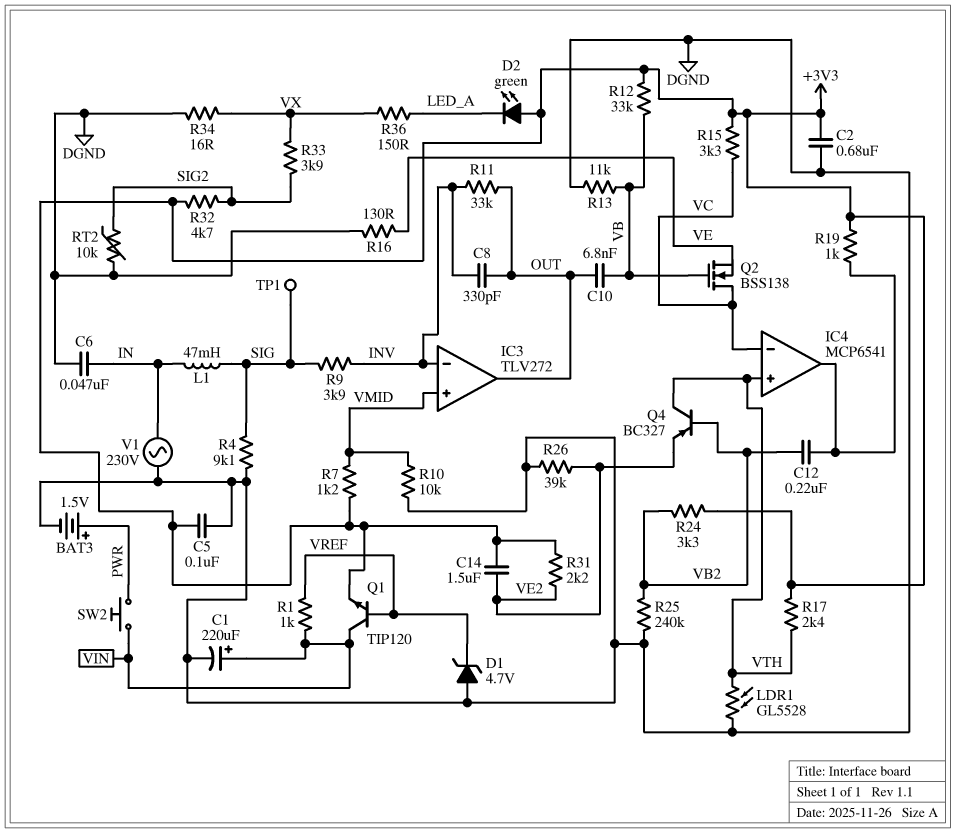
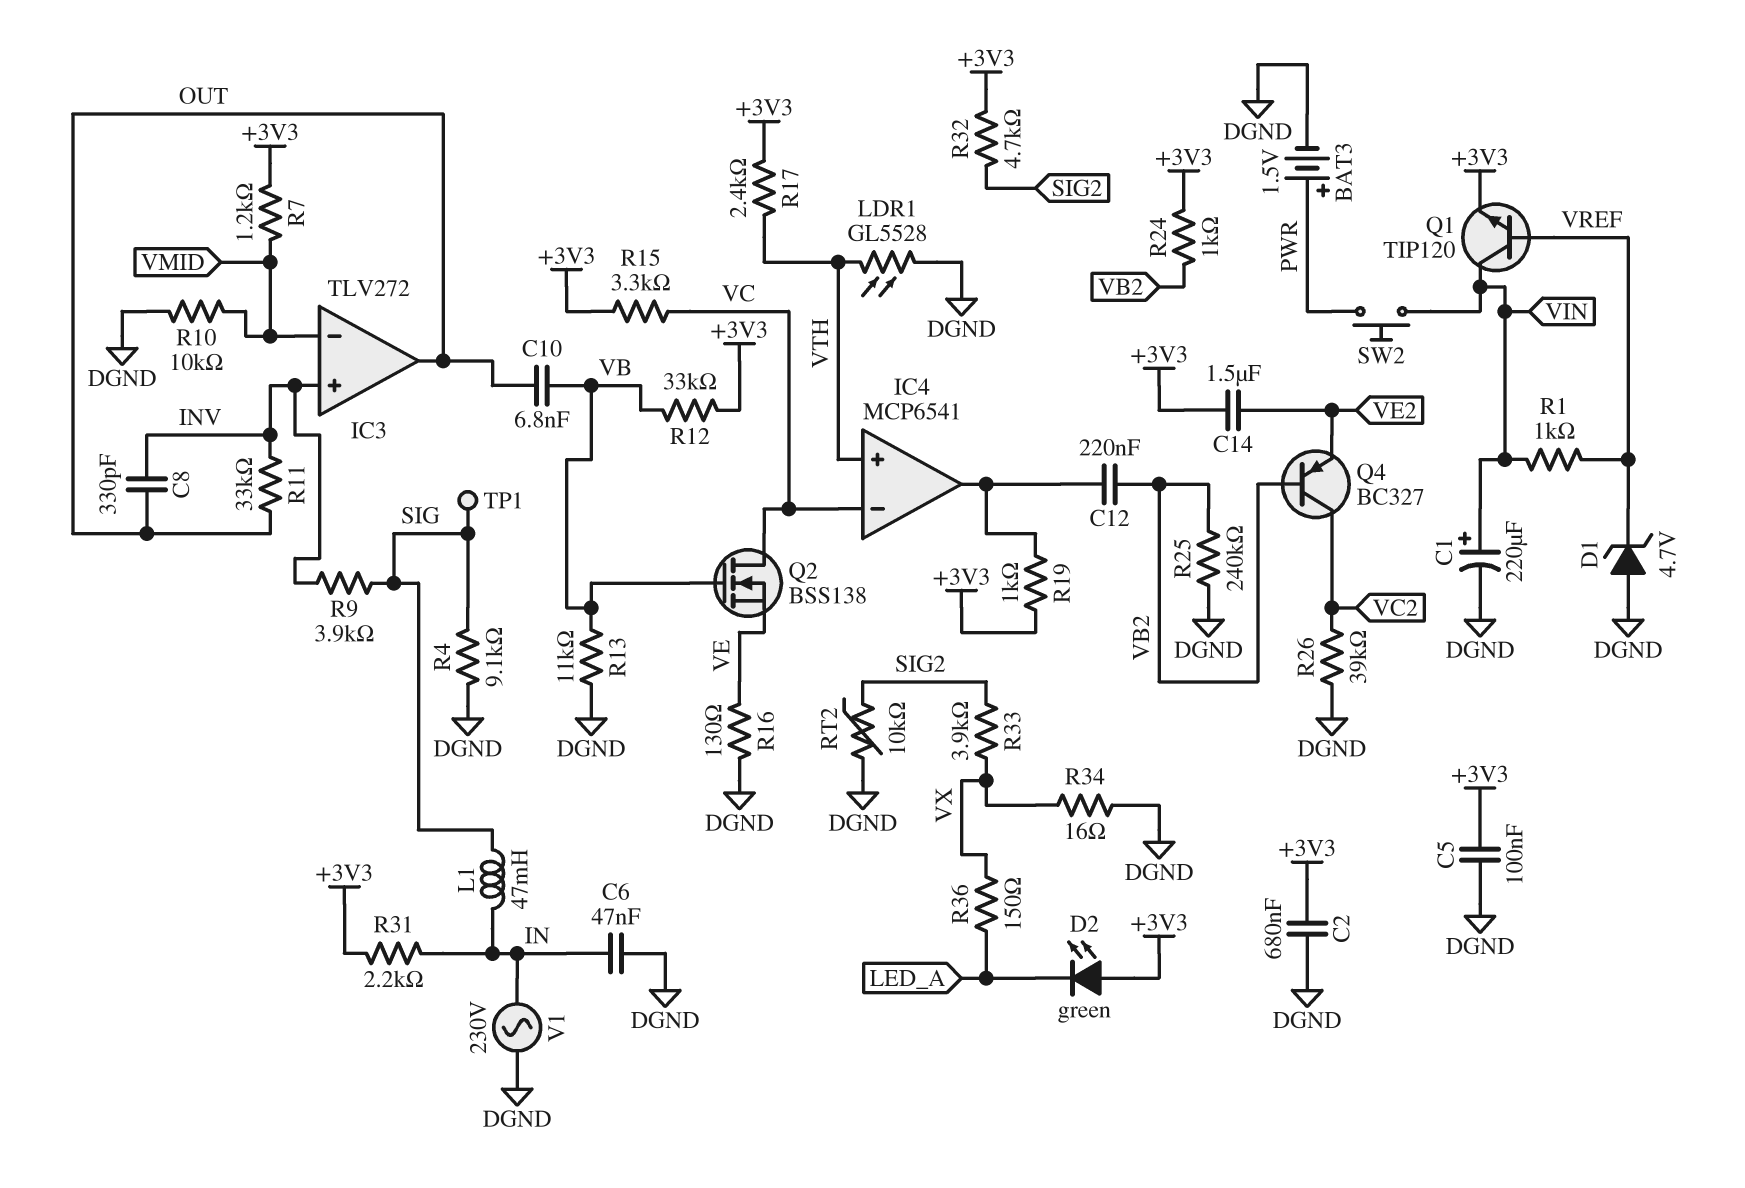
IC3 pin in+: VMID -> INV
IC3 pin in-: INV -> VMID
Q4: PNP BC327 (B VB2, C VTH, E VE2) -> PNP BC327 (B VB2, C VC2, E VE2)
R24: 3.3k (+3V3, VB2) -> 1k (+3V3, VB2)
R26: 39k (DGND, VE2) -> 39k (DGND, VC2)
R31: 2.2k (+3V3, VE2) -> 2.2k (+3V3, IN)

